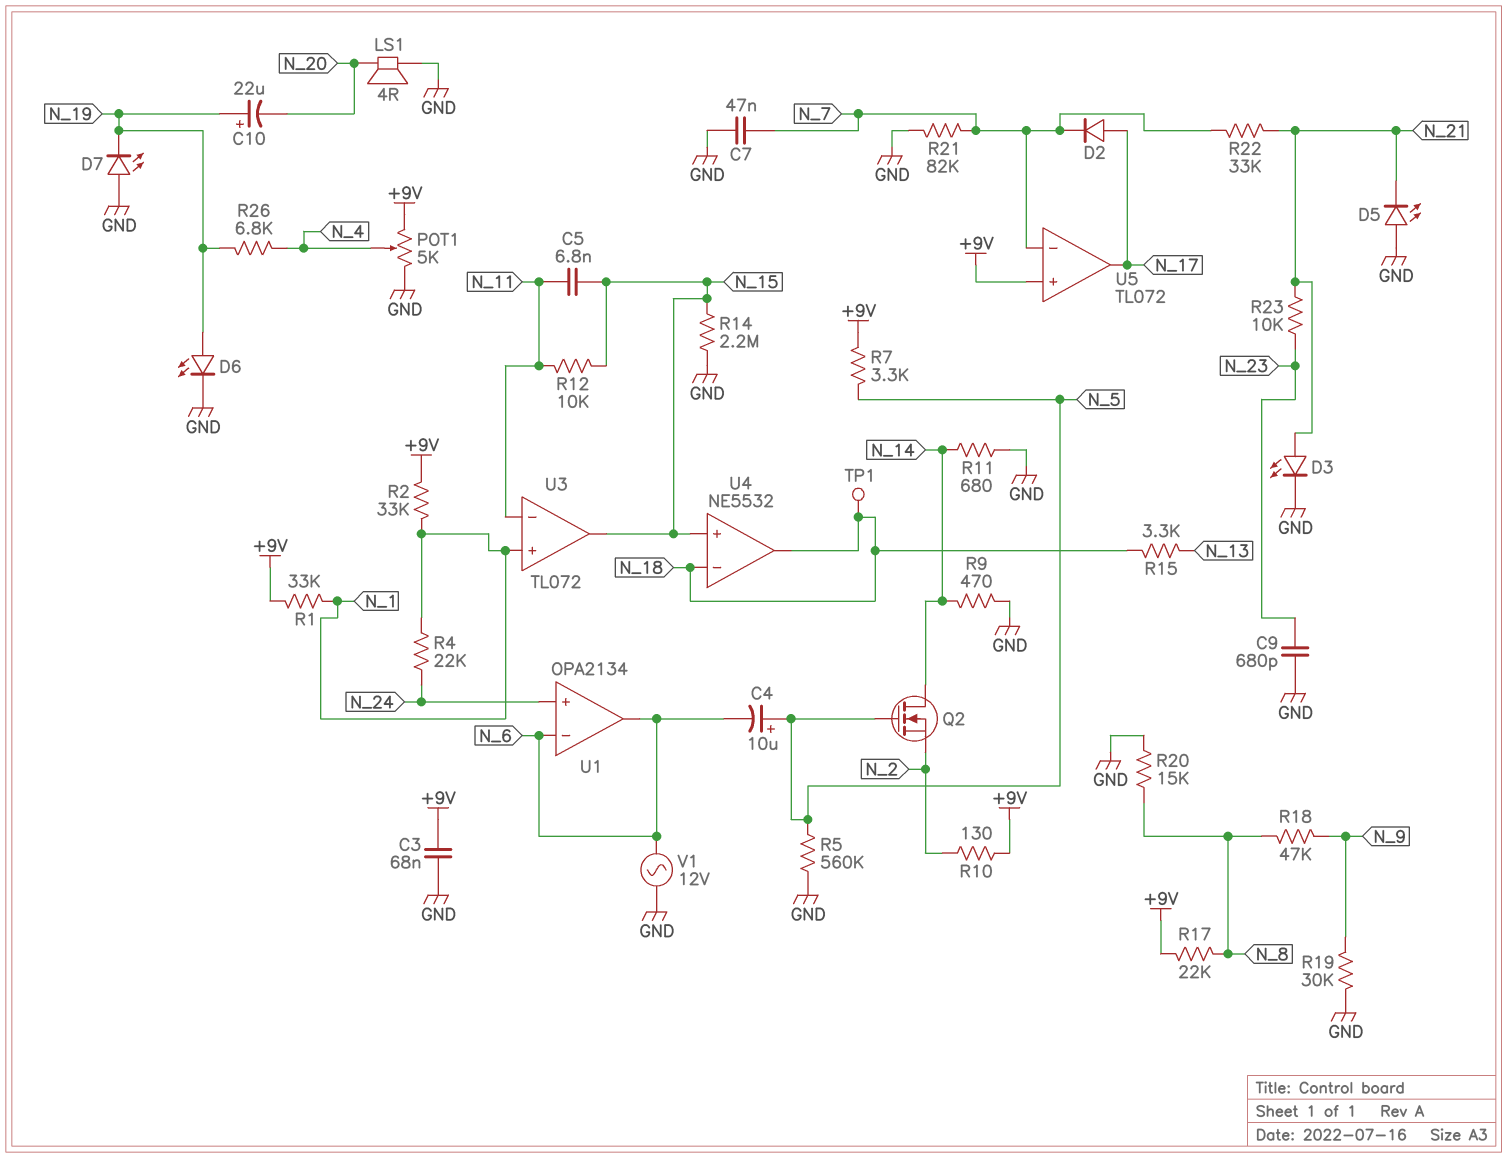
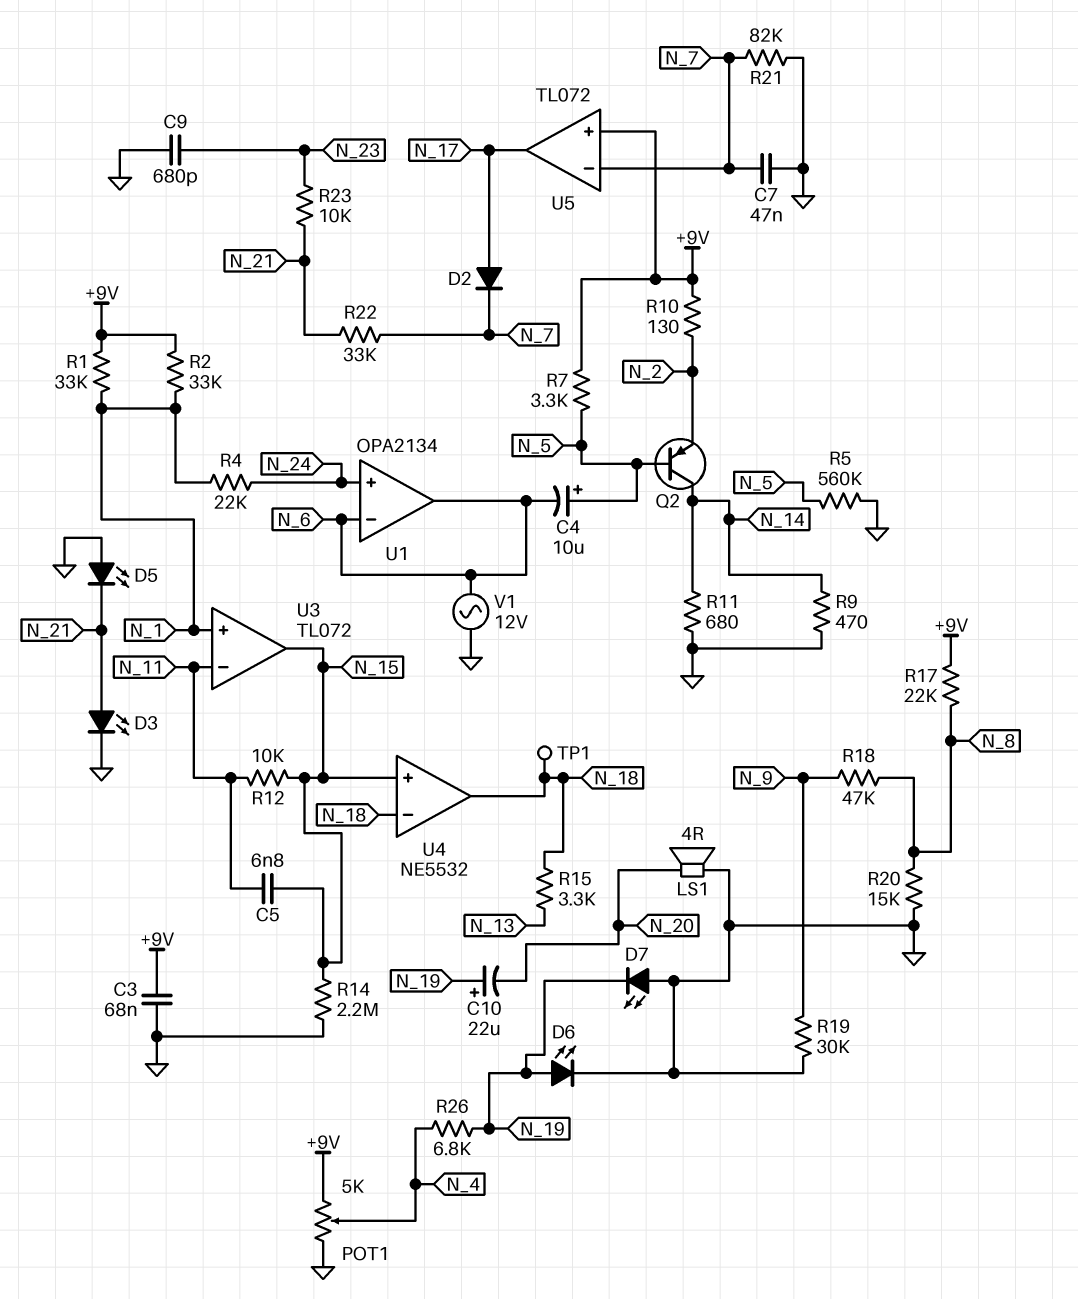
Q2: NMOS (G N_5, D N_14, S N_2) -> PNP (B N_5, C N_14, E N_2)

